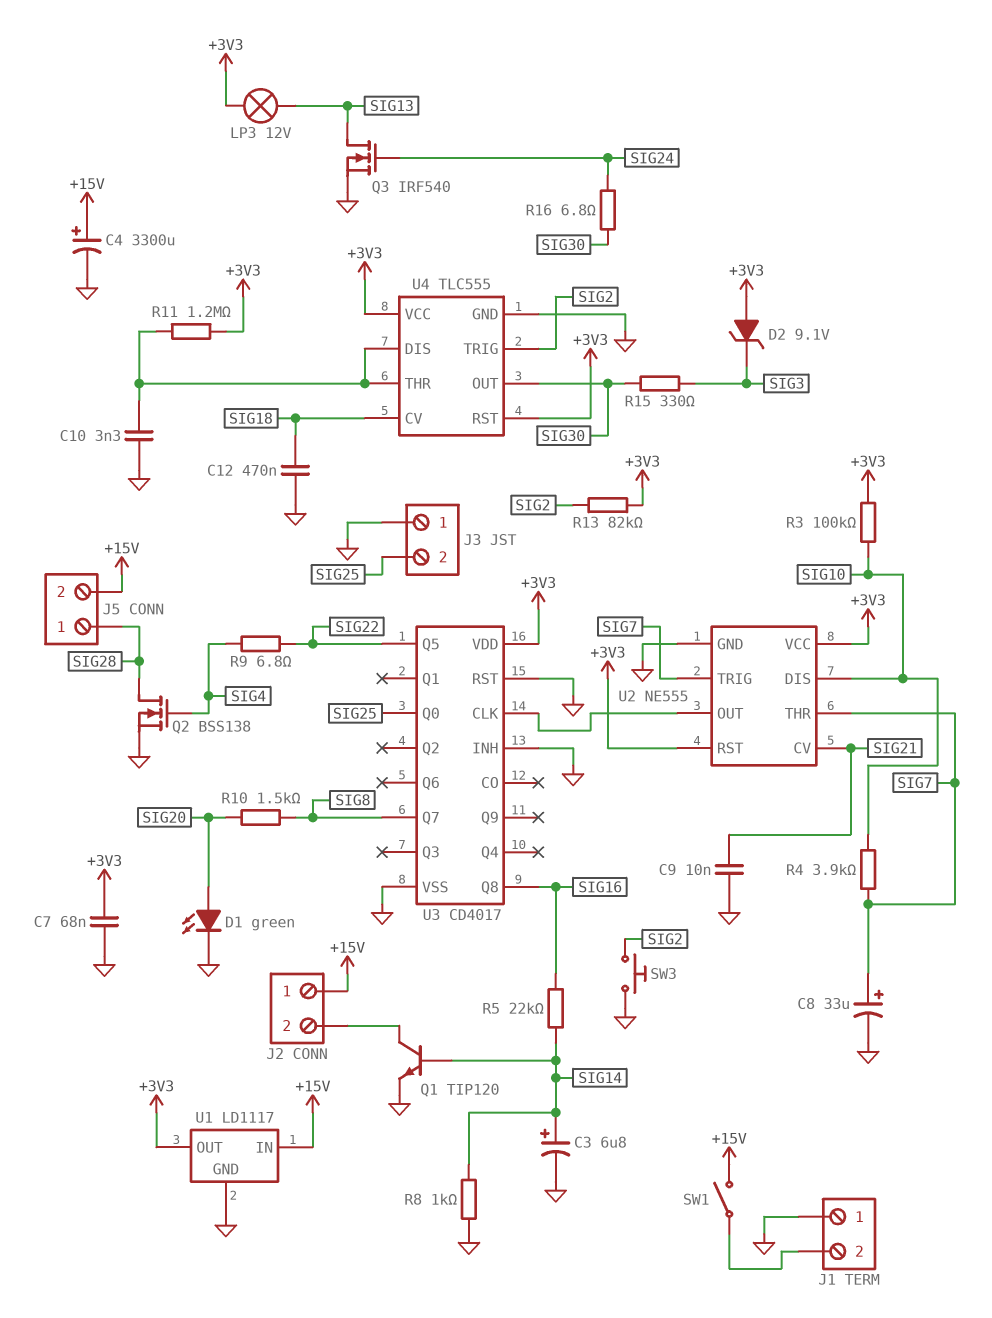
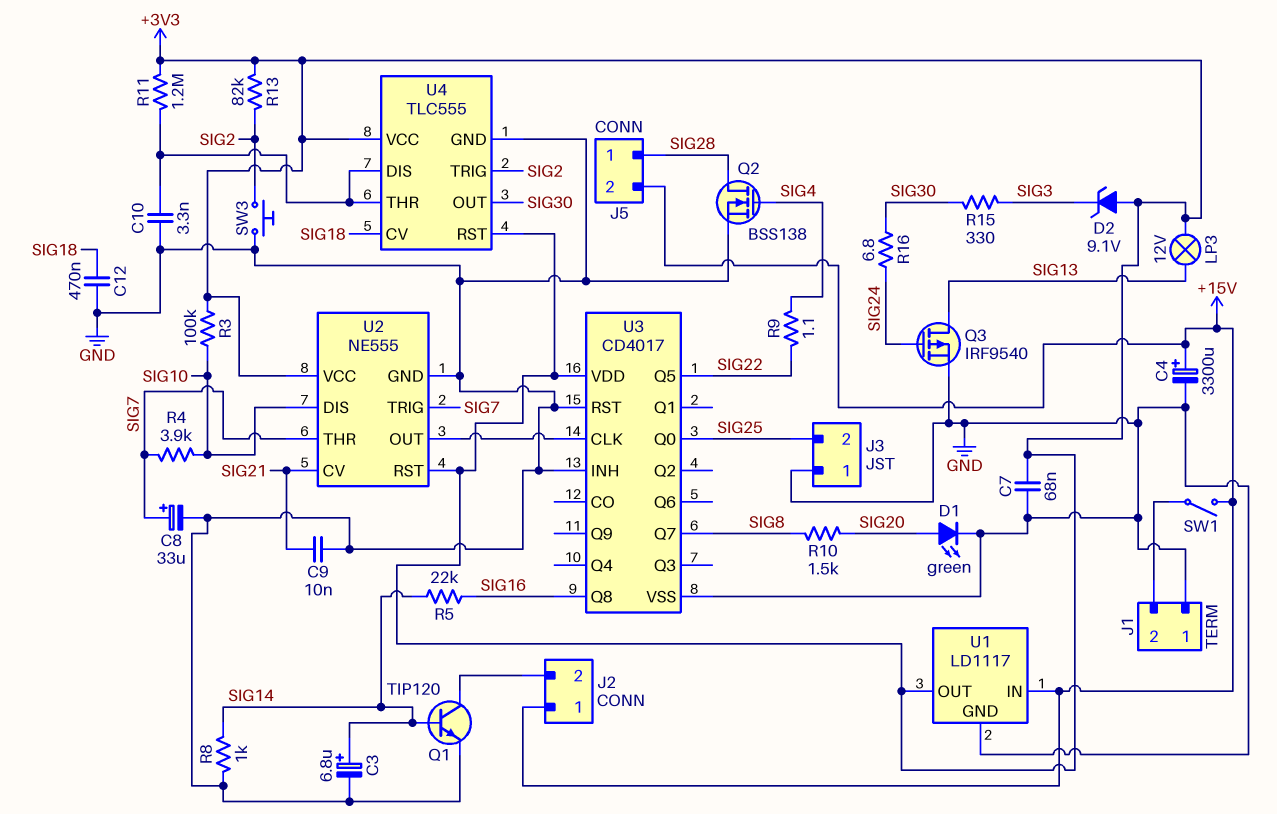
Q3: NMOS IRF540 (G SIG24, D SIG13, S GND) -> PMOS IRF9540 (G SIG24, D SIG13, S GND)
R9: 6.8 (SIG4, SIG22) -> 1.1 (SIG4, SIG22)

